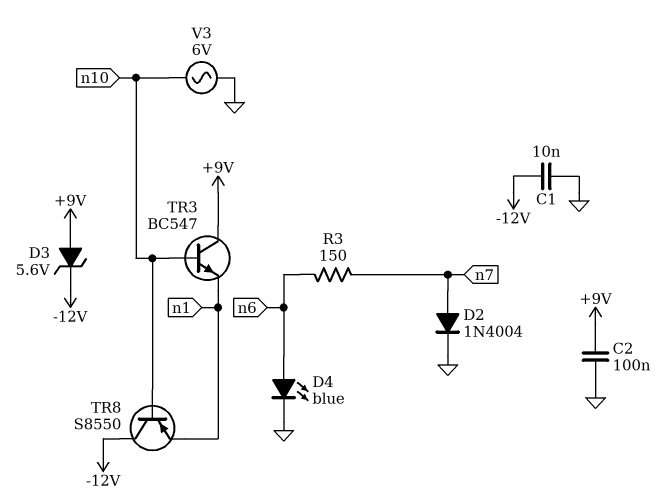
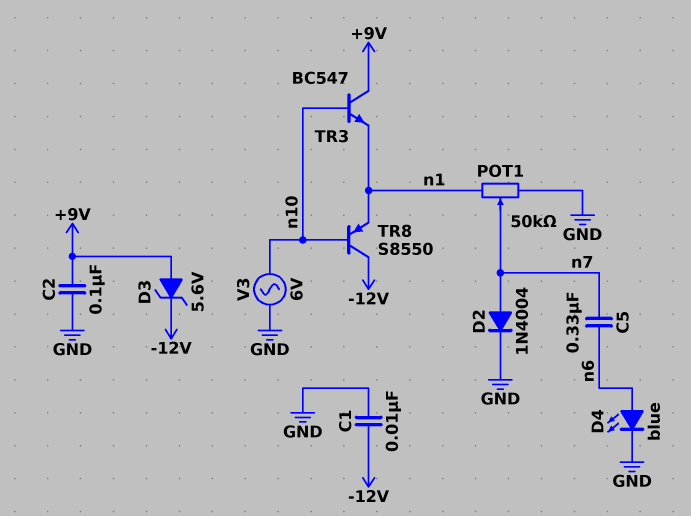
C5: none -> 330nF (n6, n7)
POT1: none -> 50k (GND, n1, wiper n7)
R3: 150 (n6, n7) -> none

